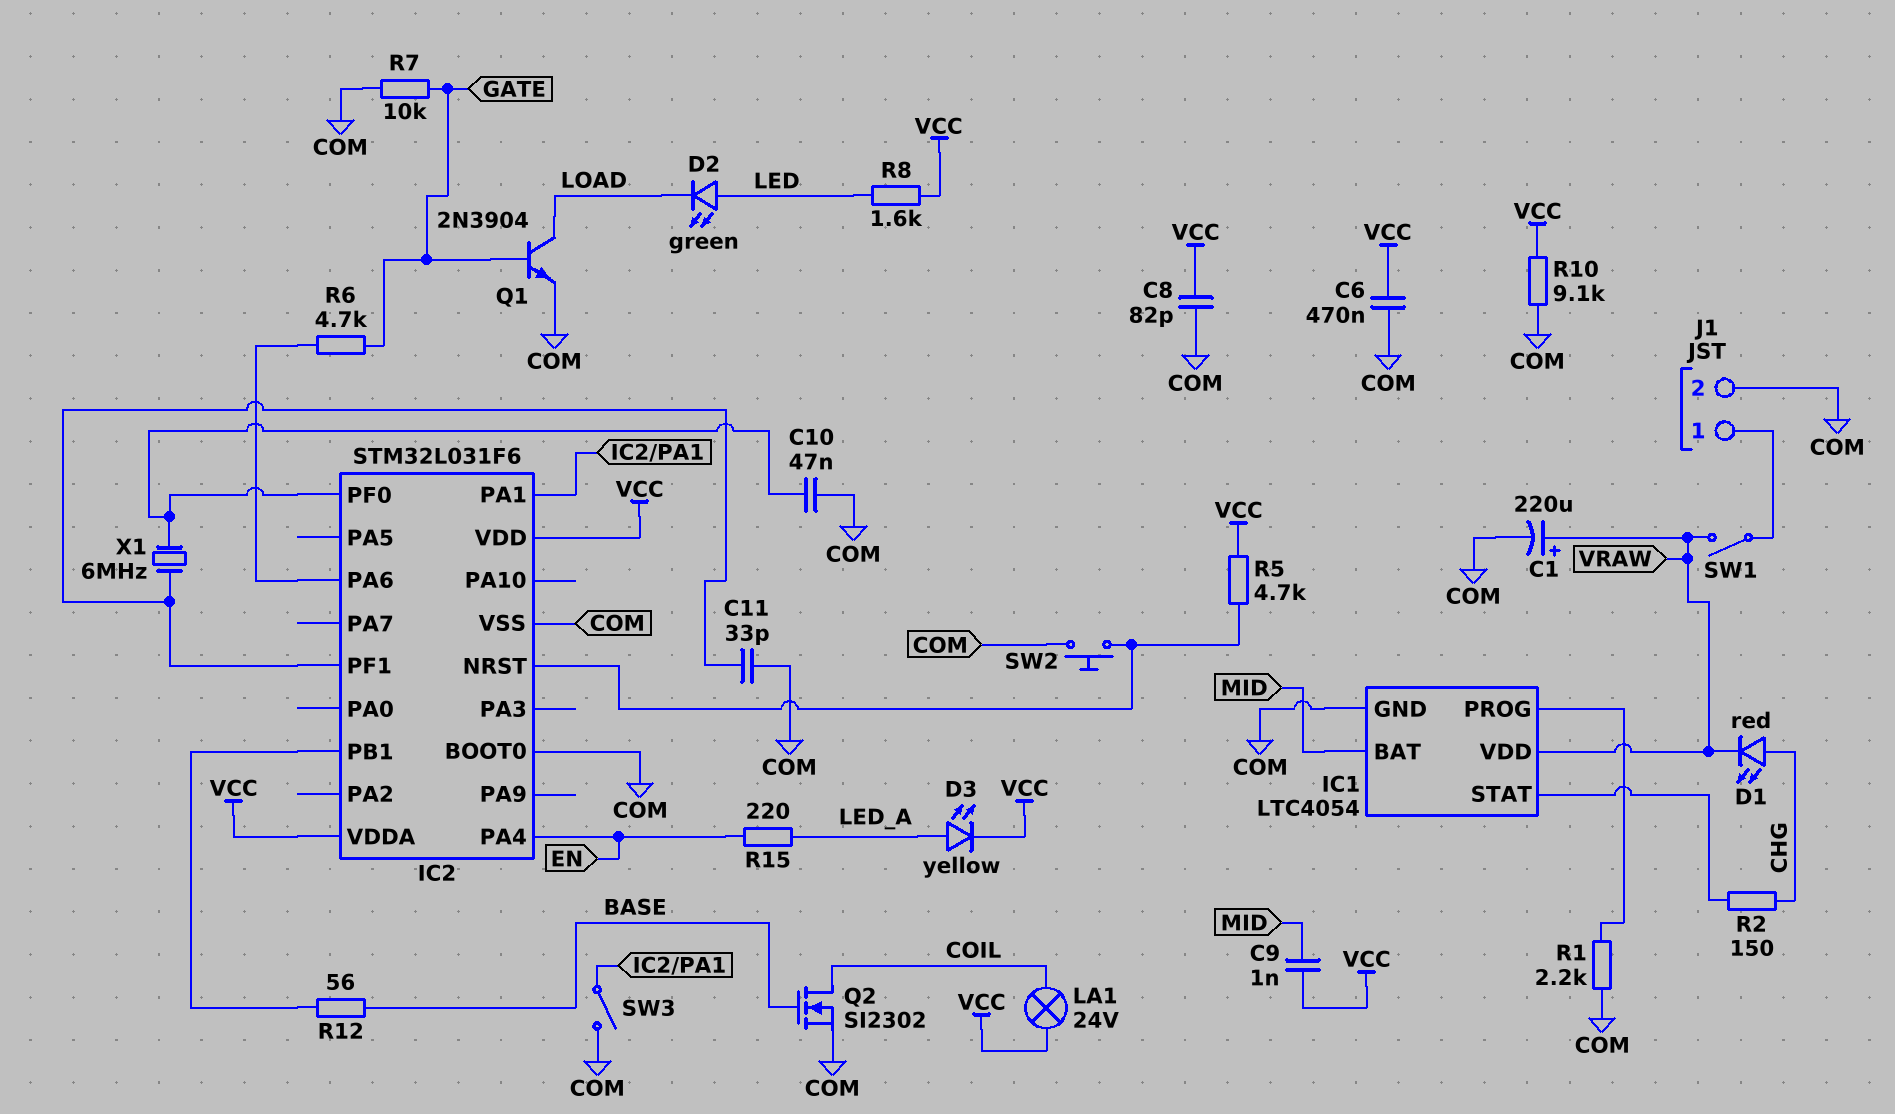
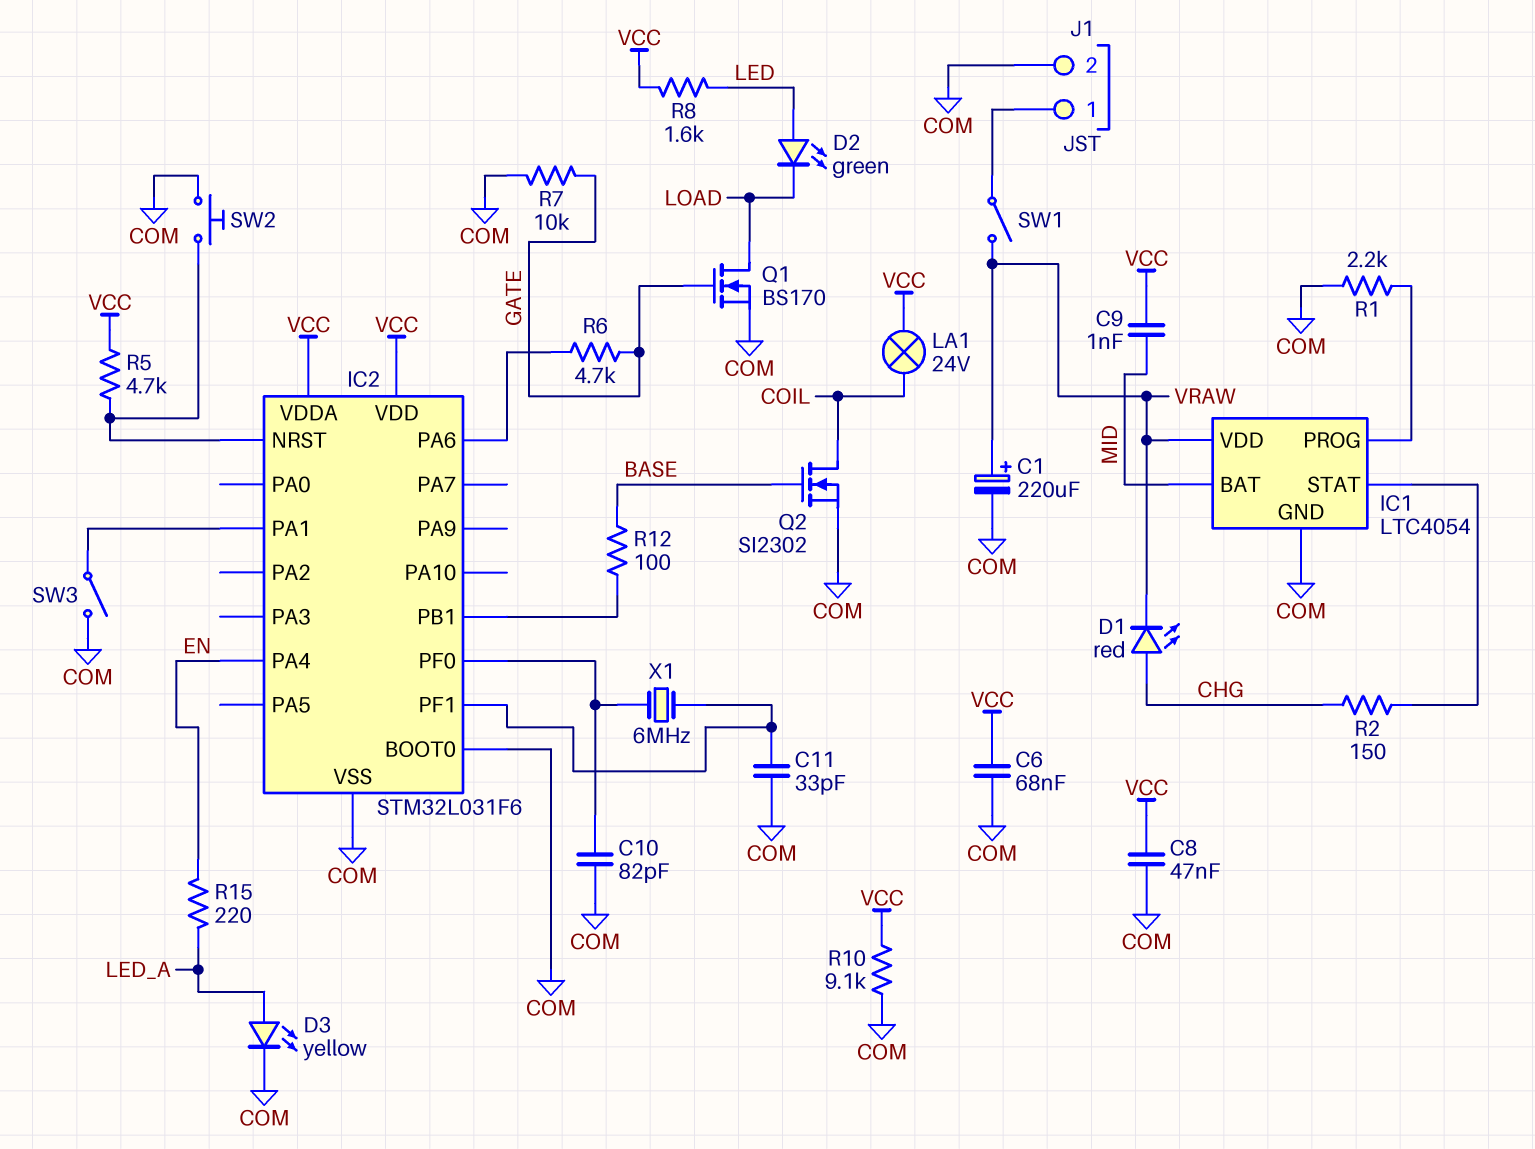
C6: 470nF (COM, VCC) -> 68nF (COM, VCC)
C8: 82pF (COM, VCC) -> 47nF (COM, VCC)
C10: 47nF (COM, IC2/PF0) -> 82pF (COM, IC2/PF0)
D3: LED yellow (A LED_A, K VCC) -> LED yellow (A LED_A, K COM)
Q1: NPN 2N3904 (B GATE, C LOAD, E COM) -> NMOS BS170 (G GATE, D LOAD, S COM)
R12: 56 (BASE, IC2/PB1) -> 100 (BASE, IC2/PB1)

